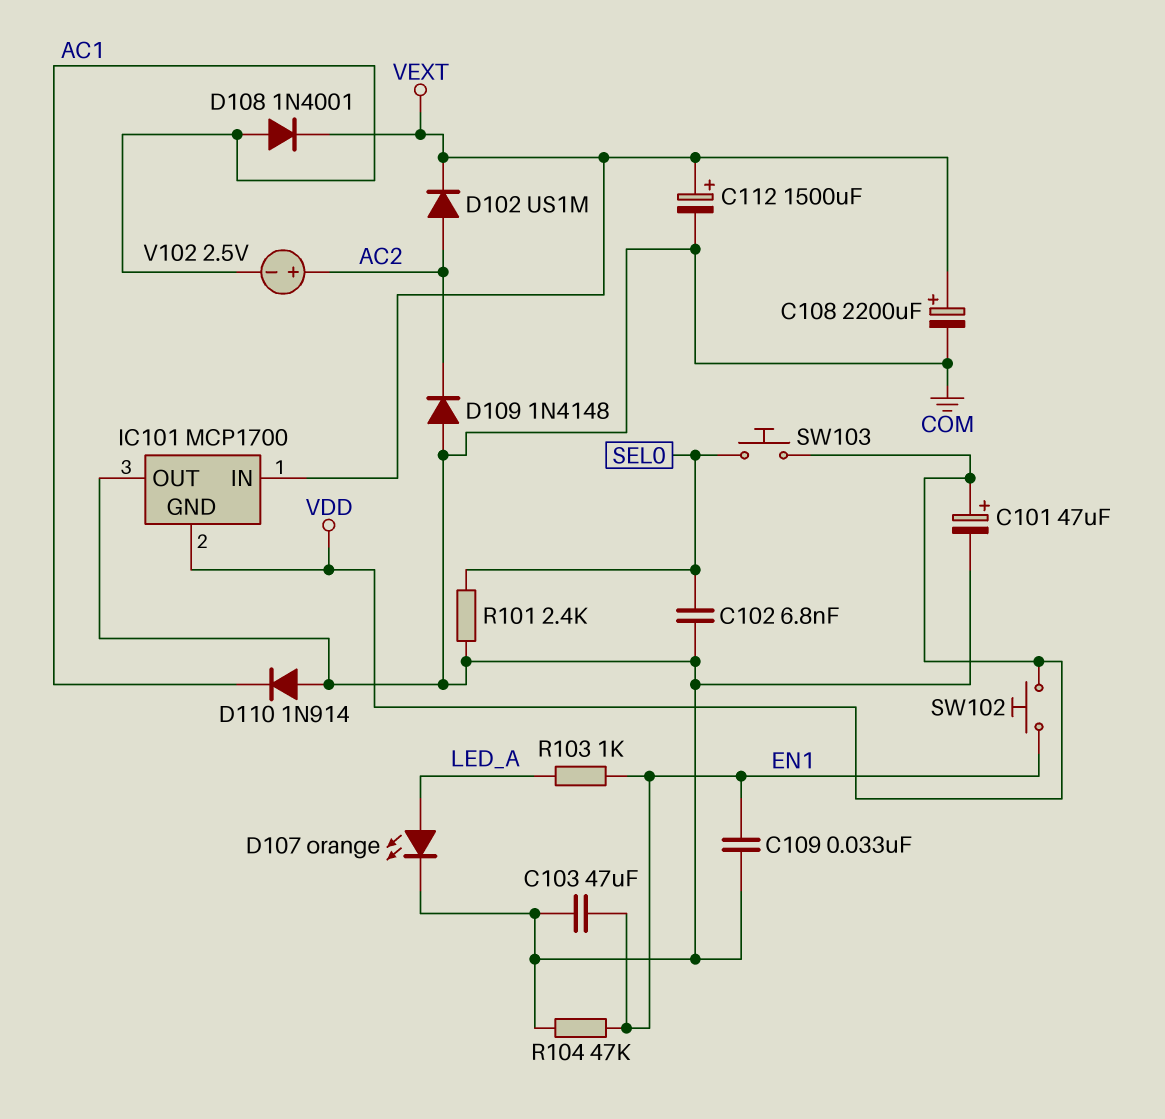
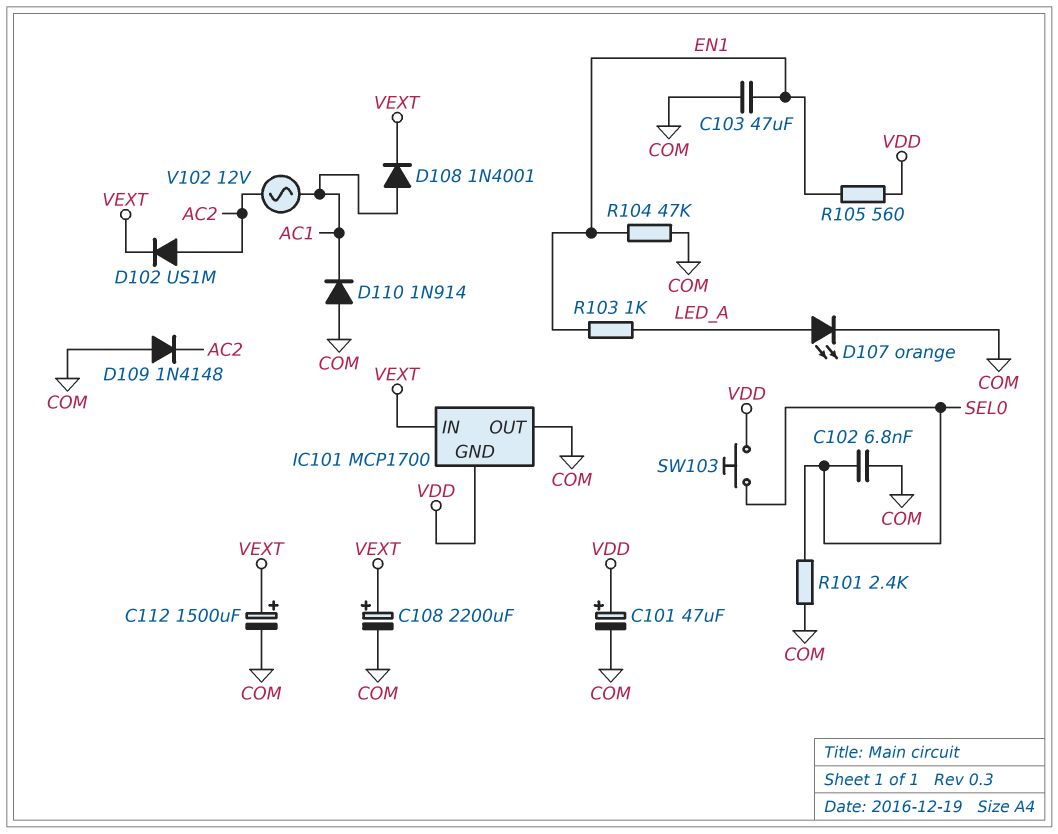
C109: 33nF (COM, EN1) -> none
R105: none -> 560 (EN1, VDD)
SW102: button (EN1, VDD) -> none
V102: 2.5V (plus AC2, minus AC1) -> AC 12V (AC1, AC2)

